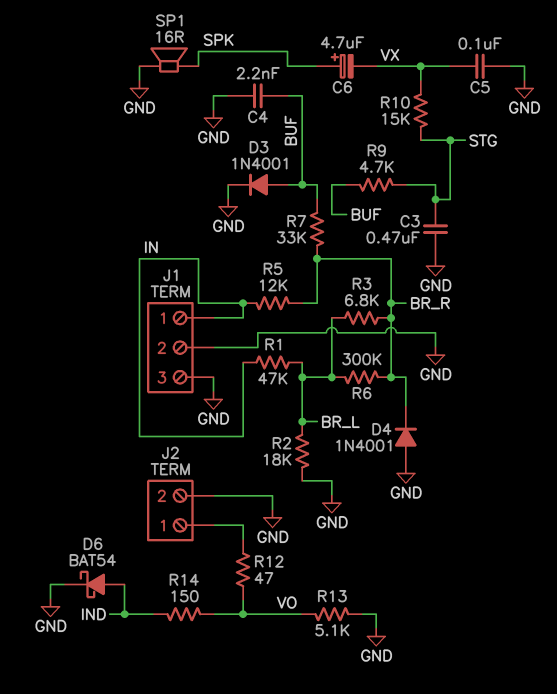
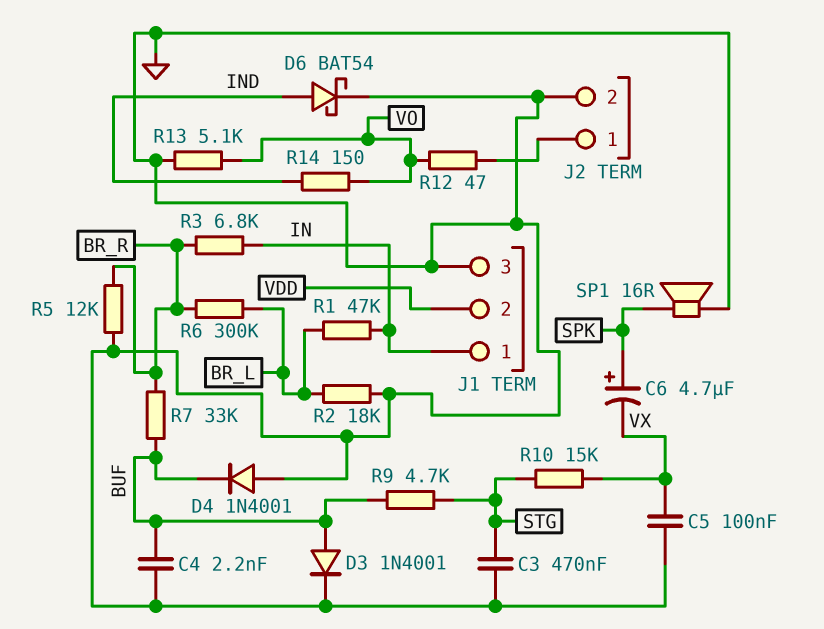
D4: diode 1N4001 (A GND, K BR_R) -> diode 1N4001 (A GND, K BUF)
J1 pin 2: GND -> VDD
R3: 6.8k (BR_L, BR_R) -> 6.8k (BR_R, IN)
R5: 12k (BR_R, IN) -> 12k (BR_R, GND)

